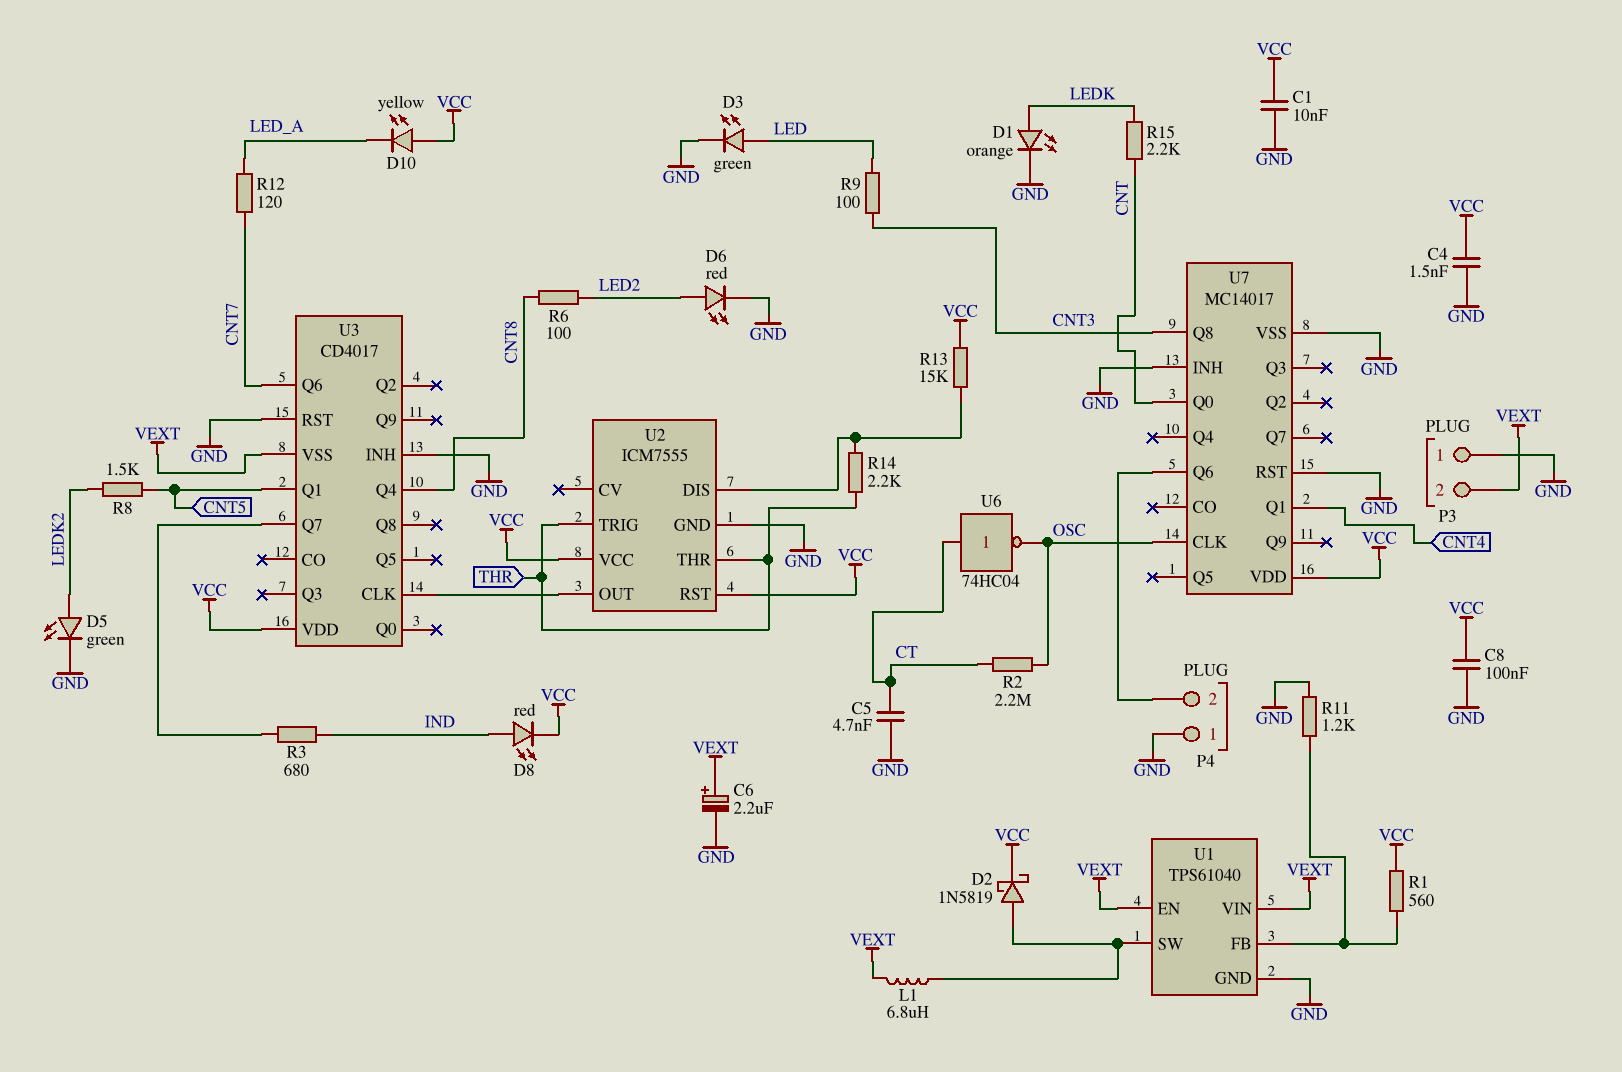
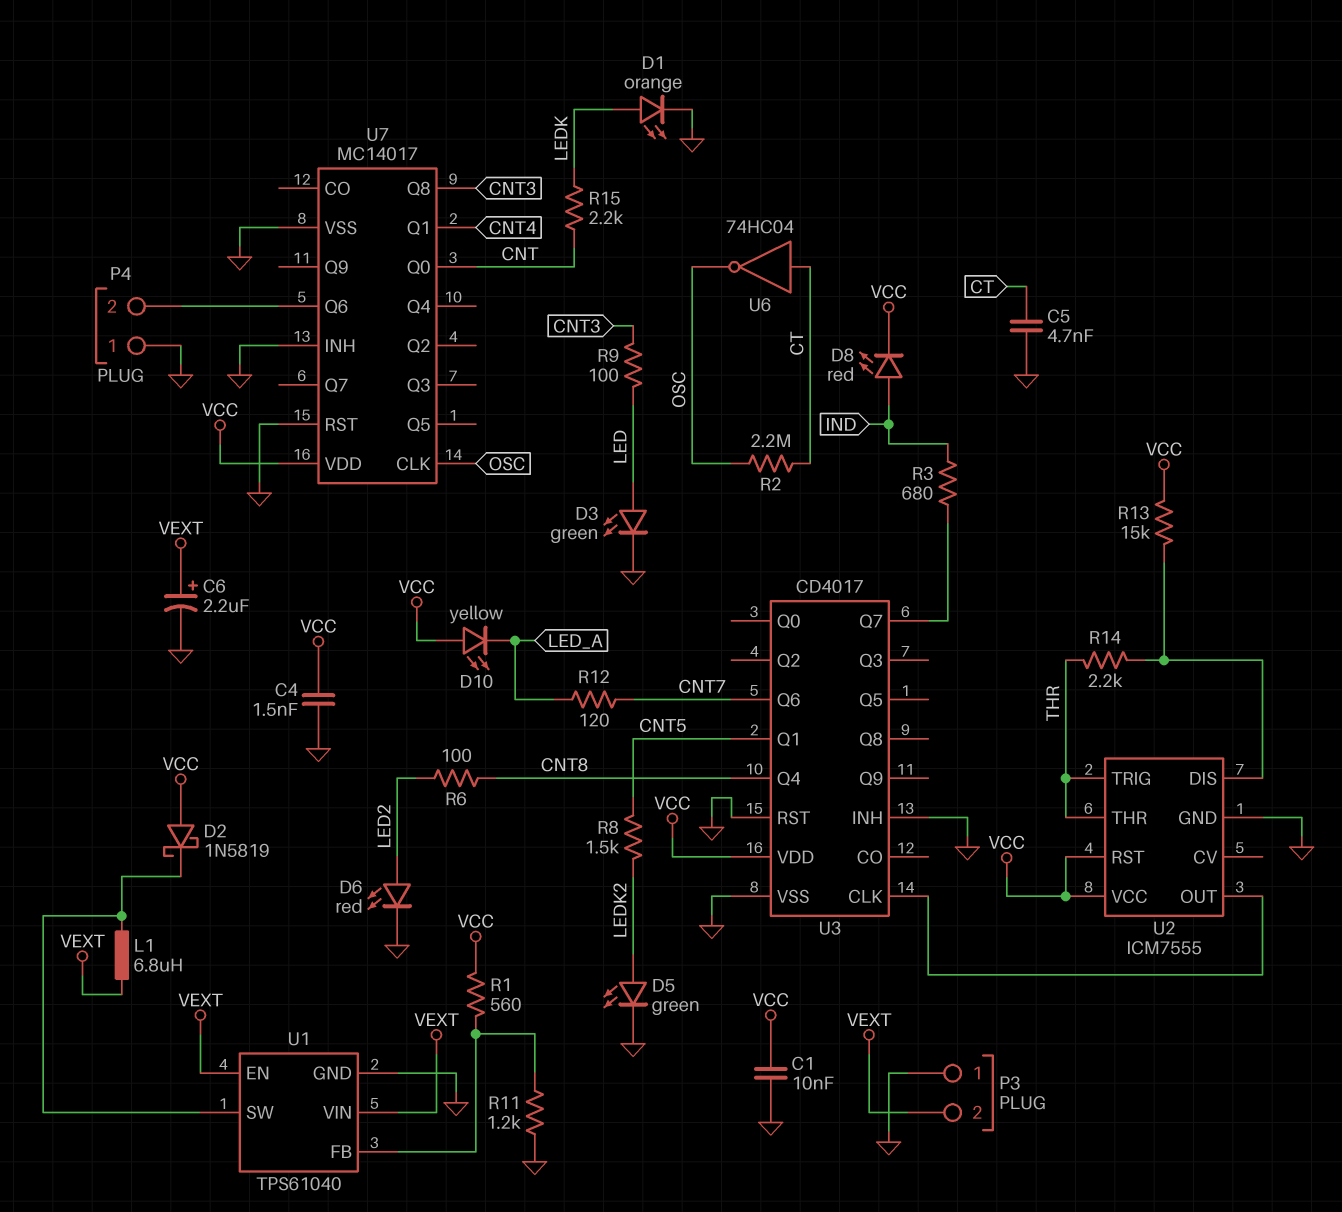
C8: 100nF (GND, VCC) -> none
D2: schottky 1N5819 (A U1/SW, K VCC) -> schottky 1N5819 (A VCC, K U1/SW)
U3 pin VSS: VEXT -> GND

